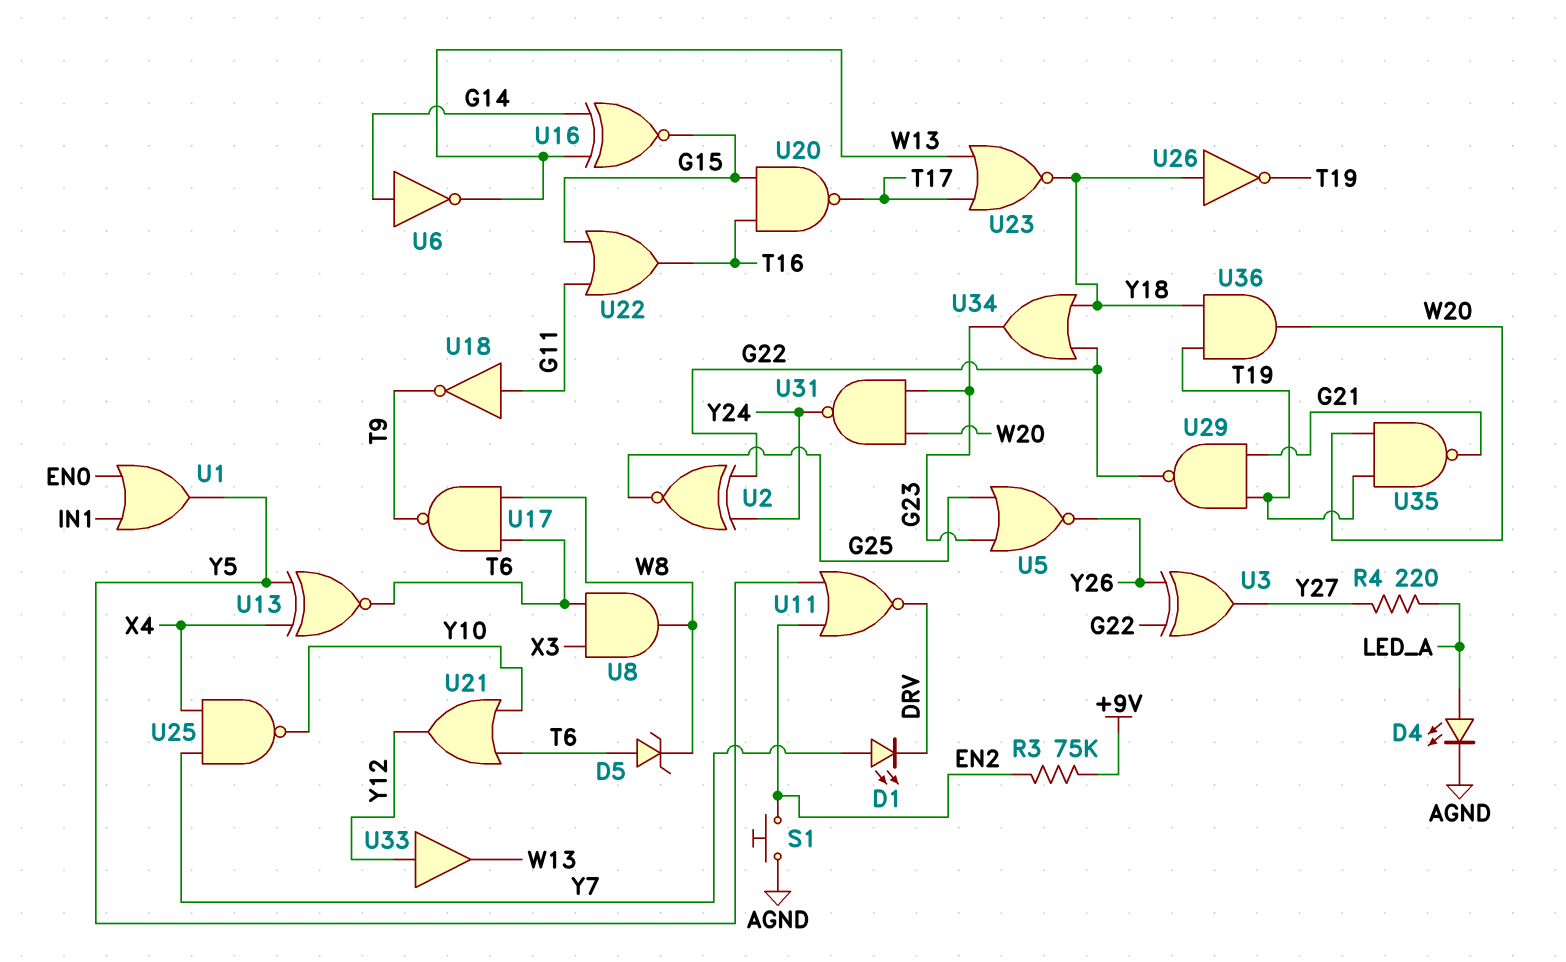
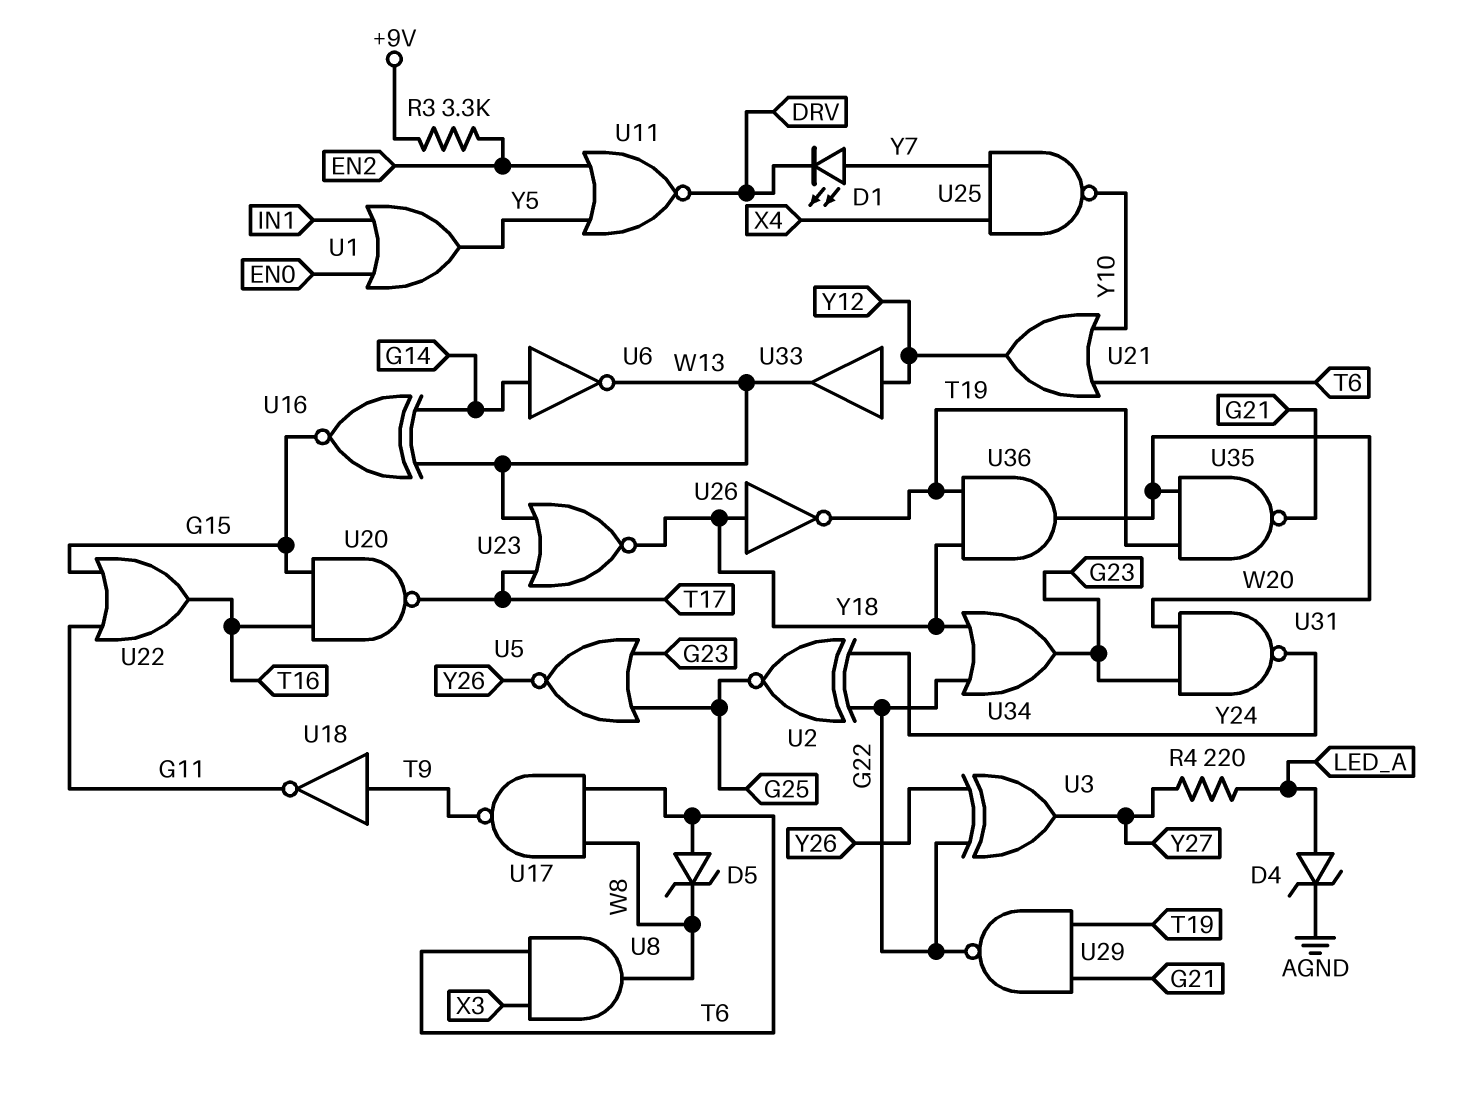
D4: LED (A LED_A, K AGND) -> zener (A LED_A, K AGND)
R3: 75k (+9V, EN2) -> 3.3k (+9V, EN2)
S1: button (AGND, EN2) -> none
U13: XNOR (in X4, in Y5, out T6) -> none
U18: NOT (in G11, out T9) -> NOT (in T9, out G11)

